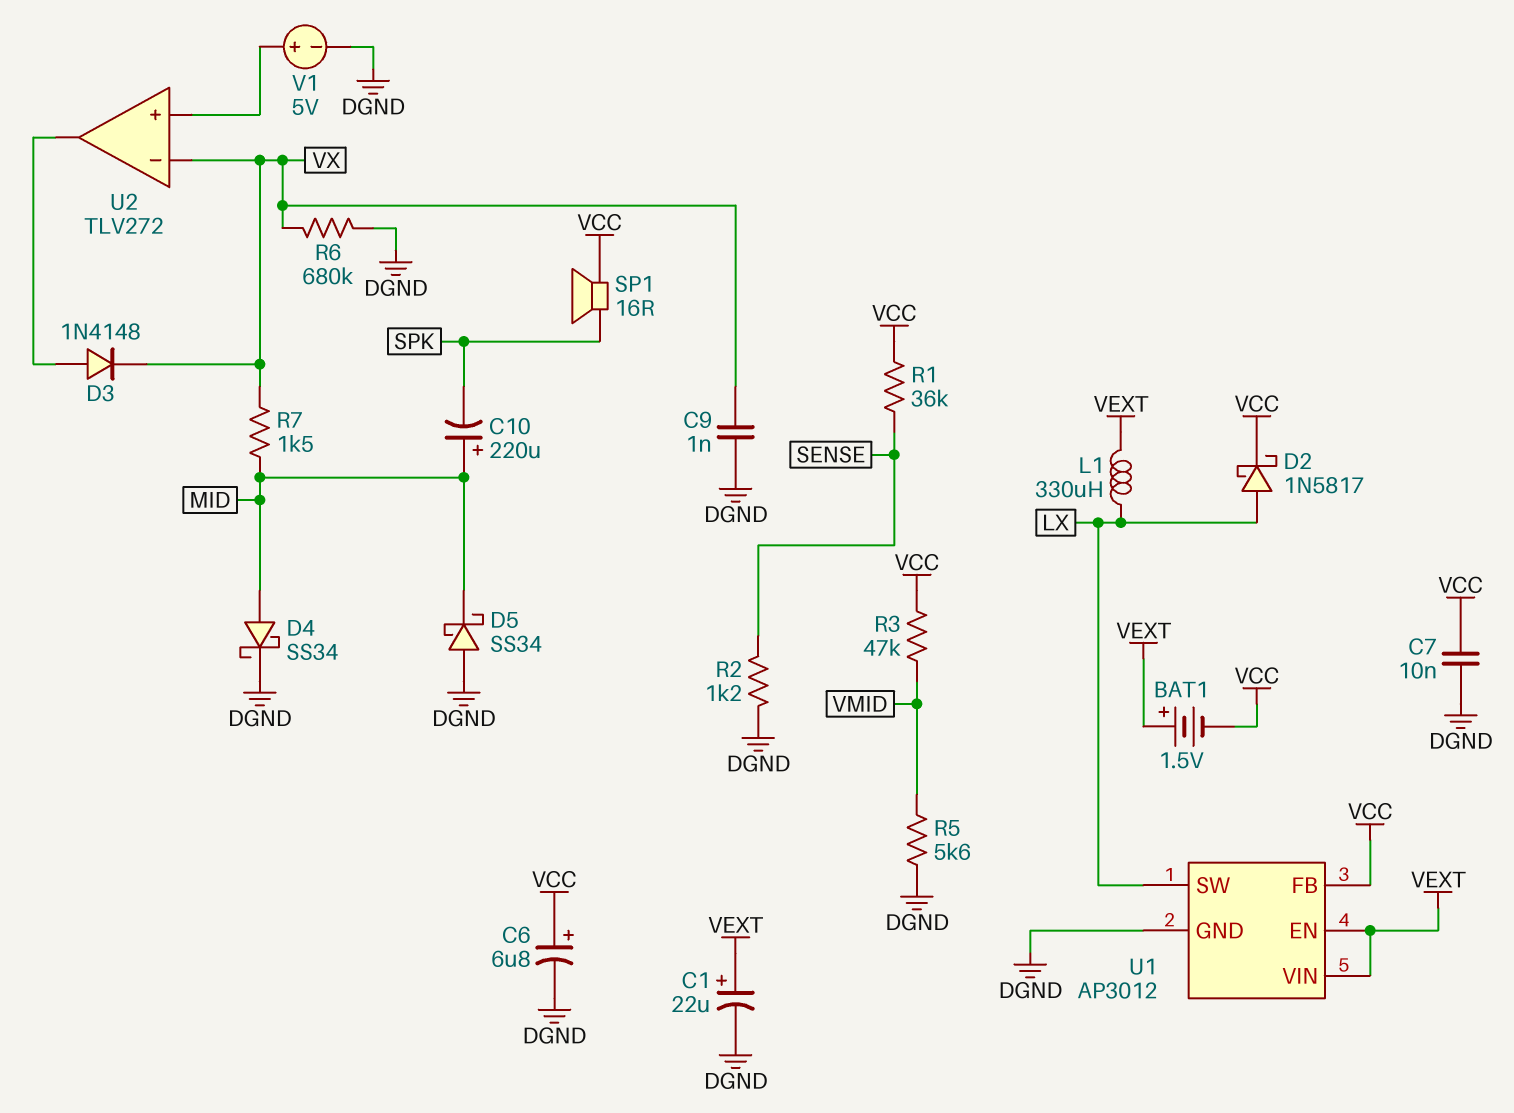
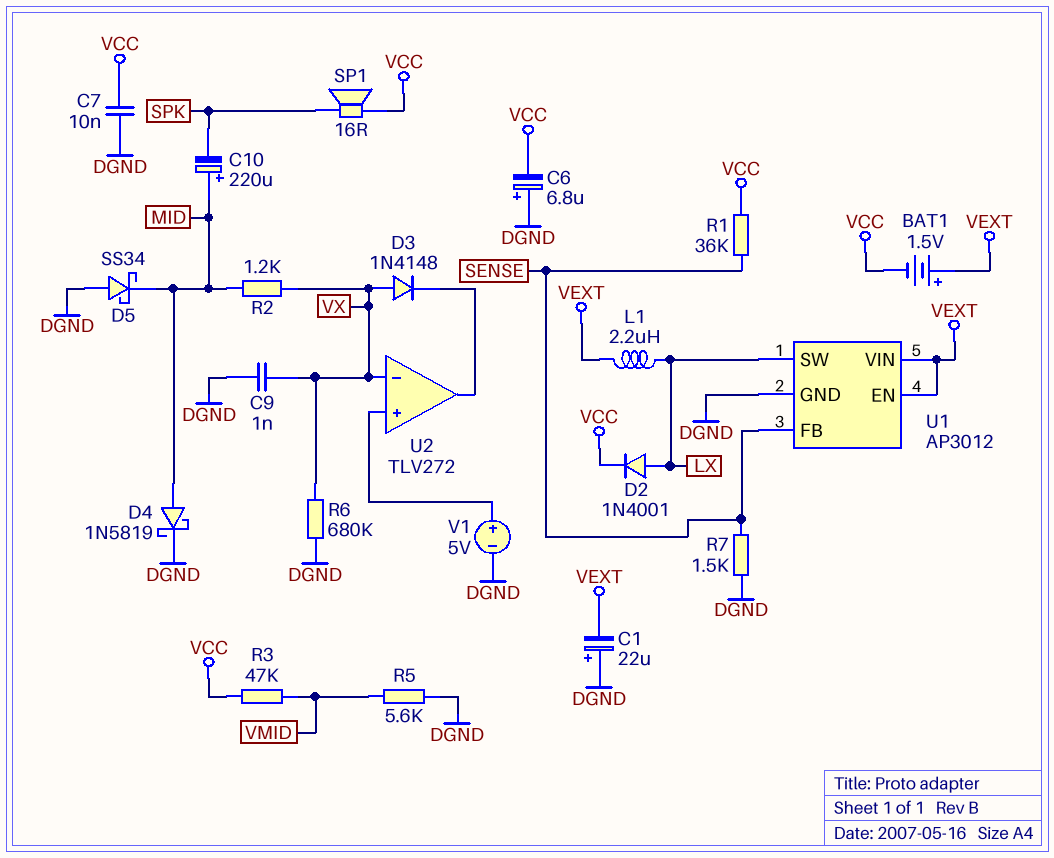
C1: 22uF (plus VEXT, minus DGND) -> 22uF (plus DGND, minus VEXT)
C6: 6.8uF (plus VCC, minus DGND) -> 6.8uF (plus DGND, minus VCC)
D2: schottky 1N5817 (A LX, K VCC) -> diode 1N4001 (A LX, K VCC)
D3: diode 1N4148 (A U2/out, K VX) -> diode 1N4148 (A VX, K U2/out)
D4: schottky SS34 (A MID, K DGND) -> schottky 1N5819 (A MID, K DGND)
L1: 330uH (LX, VEXT) -> 2.2uH (LX, VEXT)
R2: 1.2k (DGND, SENSE) -> 1.2k (MID, VX)
R7: 1.5k (MID, VX) -> 1.5k (DGND, SENSE)
U1 pin FB: VCC -> SENSE

